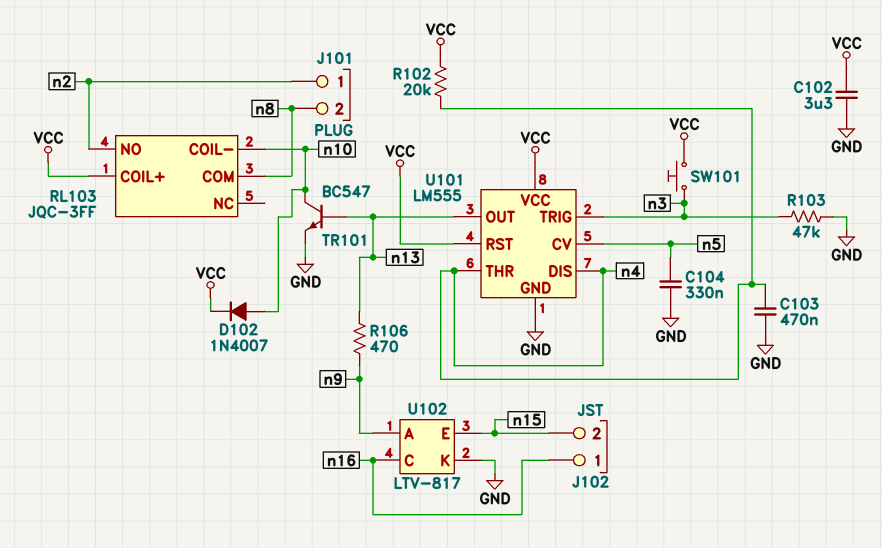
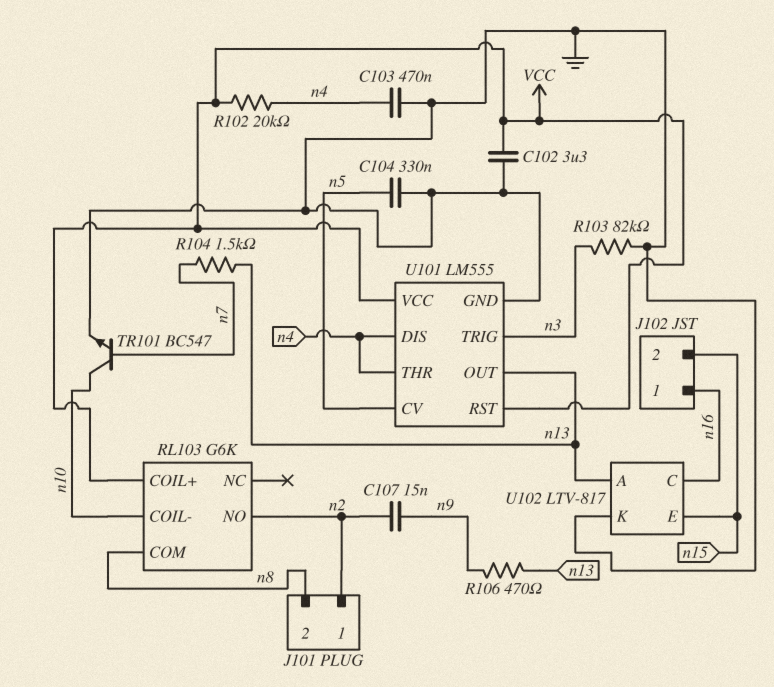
C107: none -> 15nF (n2, n9)
D102: diode 1N4007 (A n10, K VCC) -> none
R103: 47k (GND, n3) -> 82k (GND, n3)
R104: none -> 1.5k (n7, n13)
RL103: JQC-3FF -> G6K
SW101: button (VCC, n3) -> none
TR101: NPN BC547 (B n13, C n10, E GND) -> NPN BC547 (B n7, C n10, E GND)
U102 pin A: n9 -> n13

